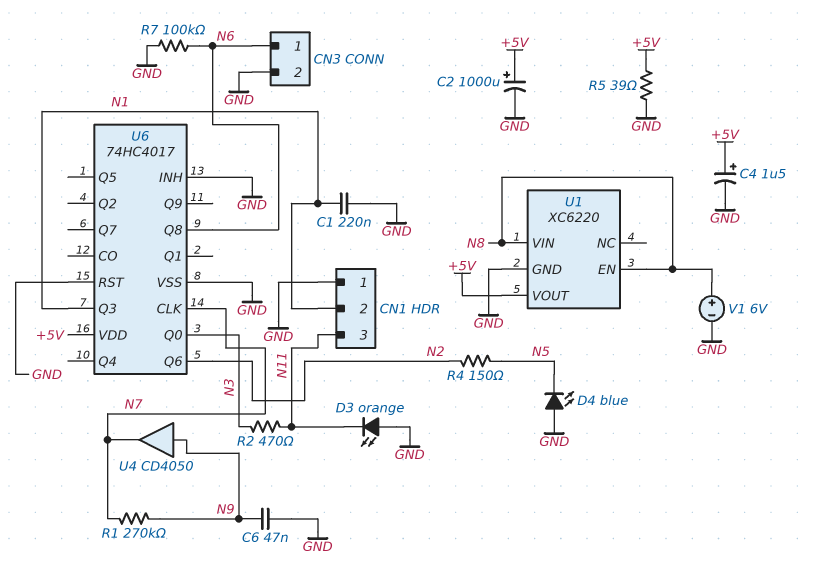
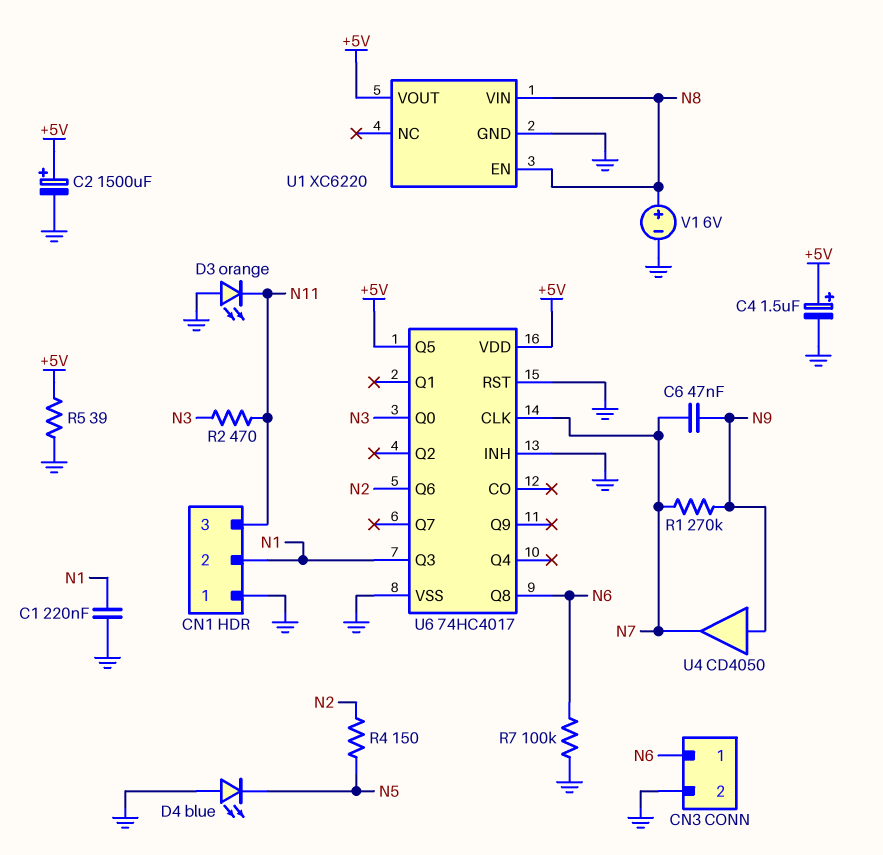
C2: 1000uF (plus +5V, minus GND) -> 1500uF (plus +5V, minus GND)
C6: 47nF (GND, N9) -> 47nF (N7, N9)
U6 pin Q5: none -> +5V

